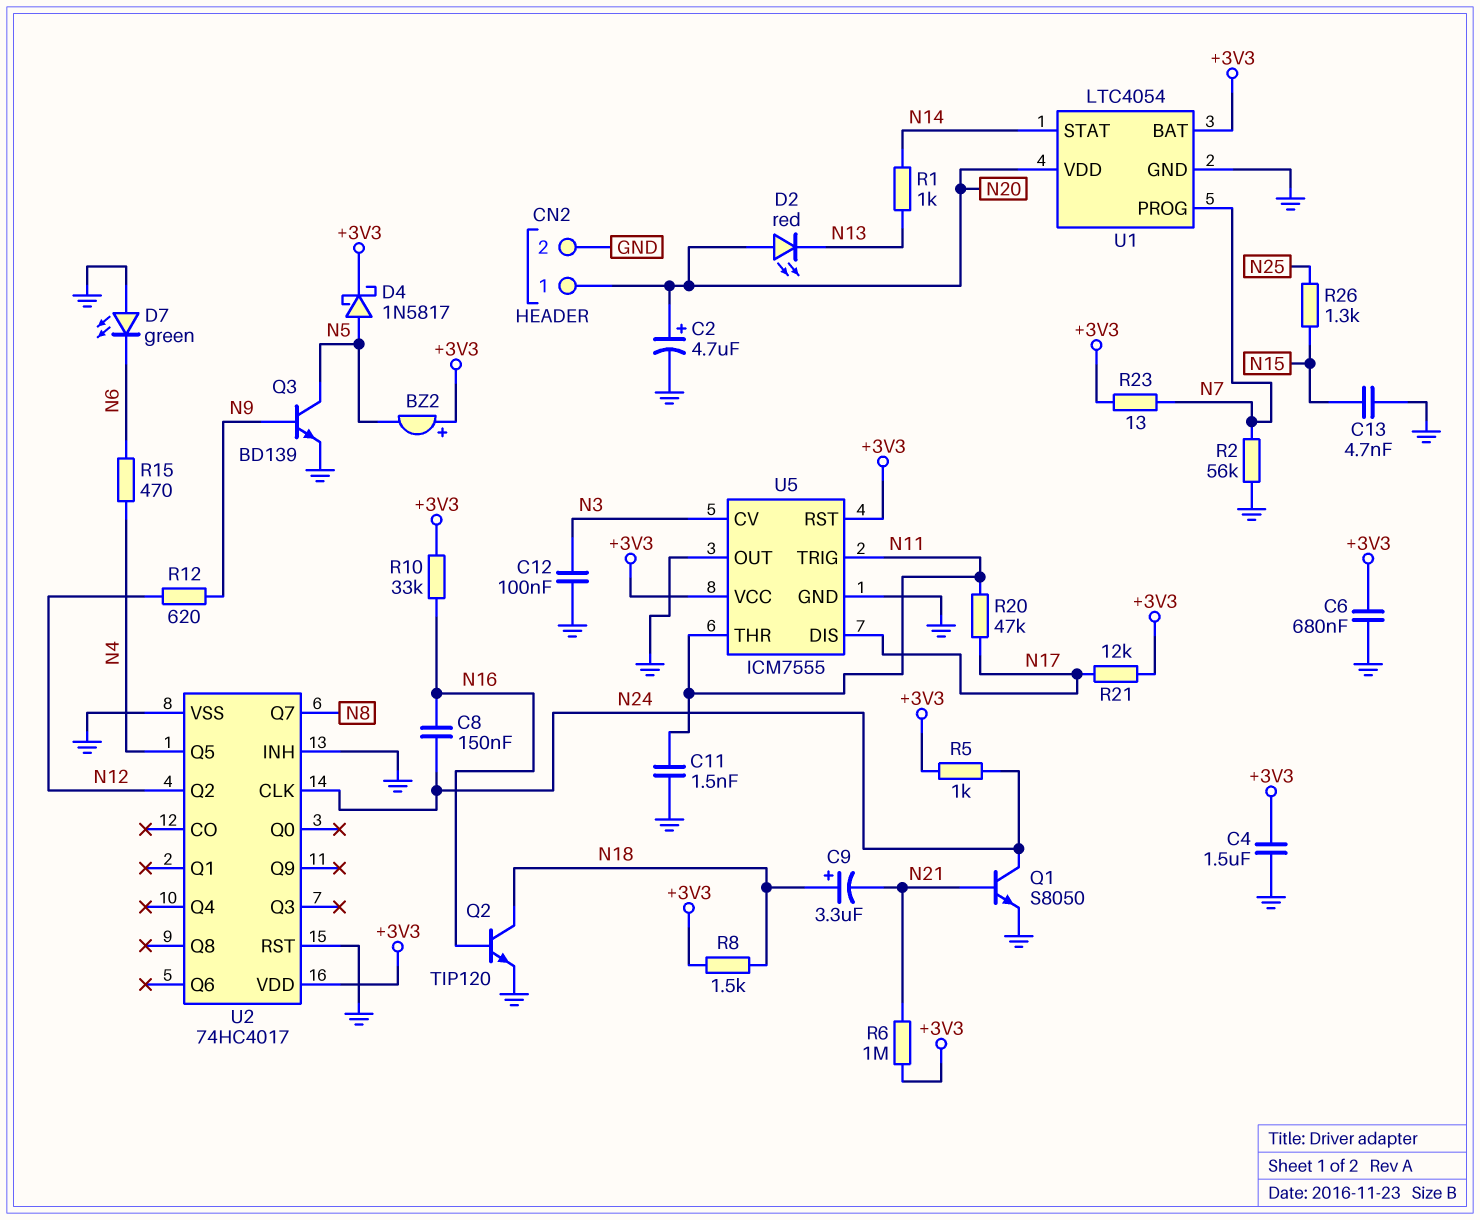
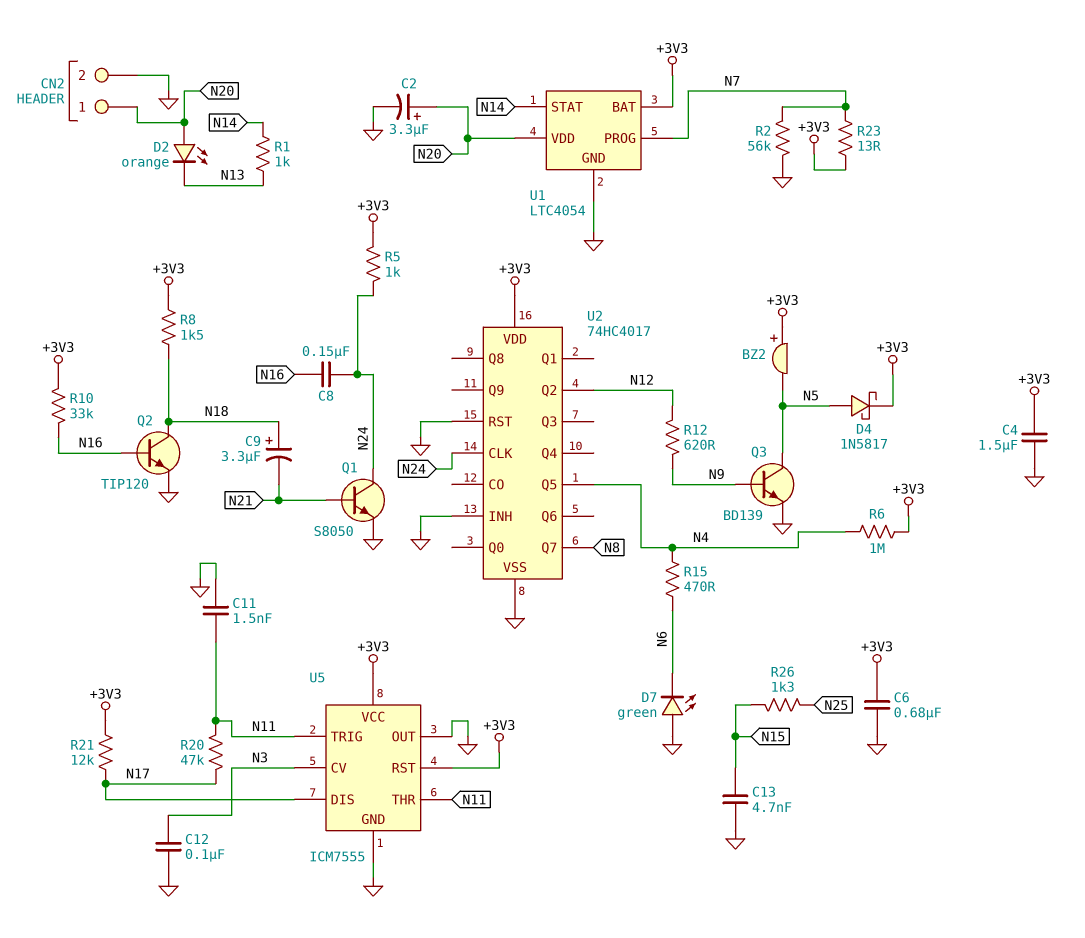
C2: 4.7uF (plus N20, minus GND) -> 3.3uF (plus N20, minus GND)
D2: LED red (A N20, K N13) -> LED orange (A N20, K N13)
R6: 1M (+3V3, N21) -> 1M (+3V3, N4)

